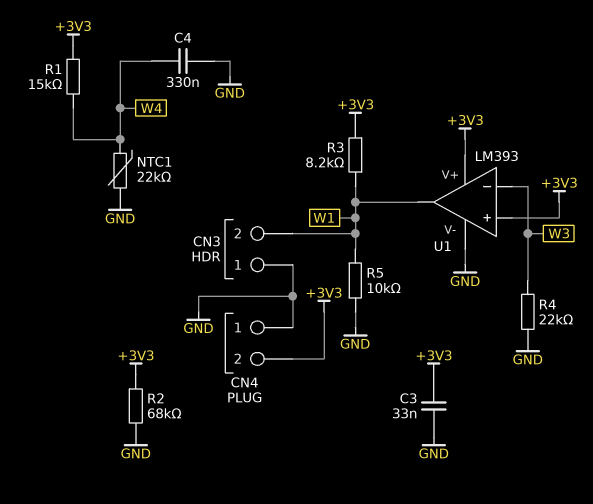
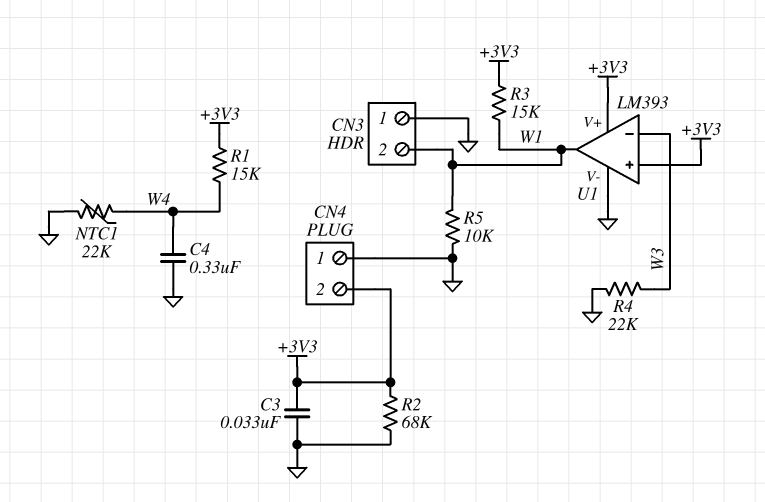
R3: 8.2k (+3V3, W1) -> 15k (+3V3, W1)

